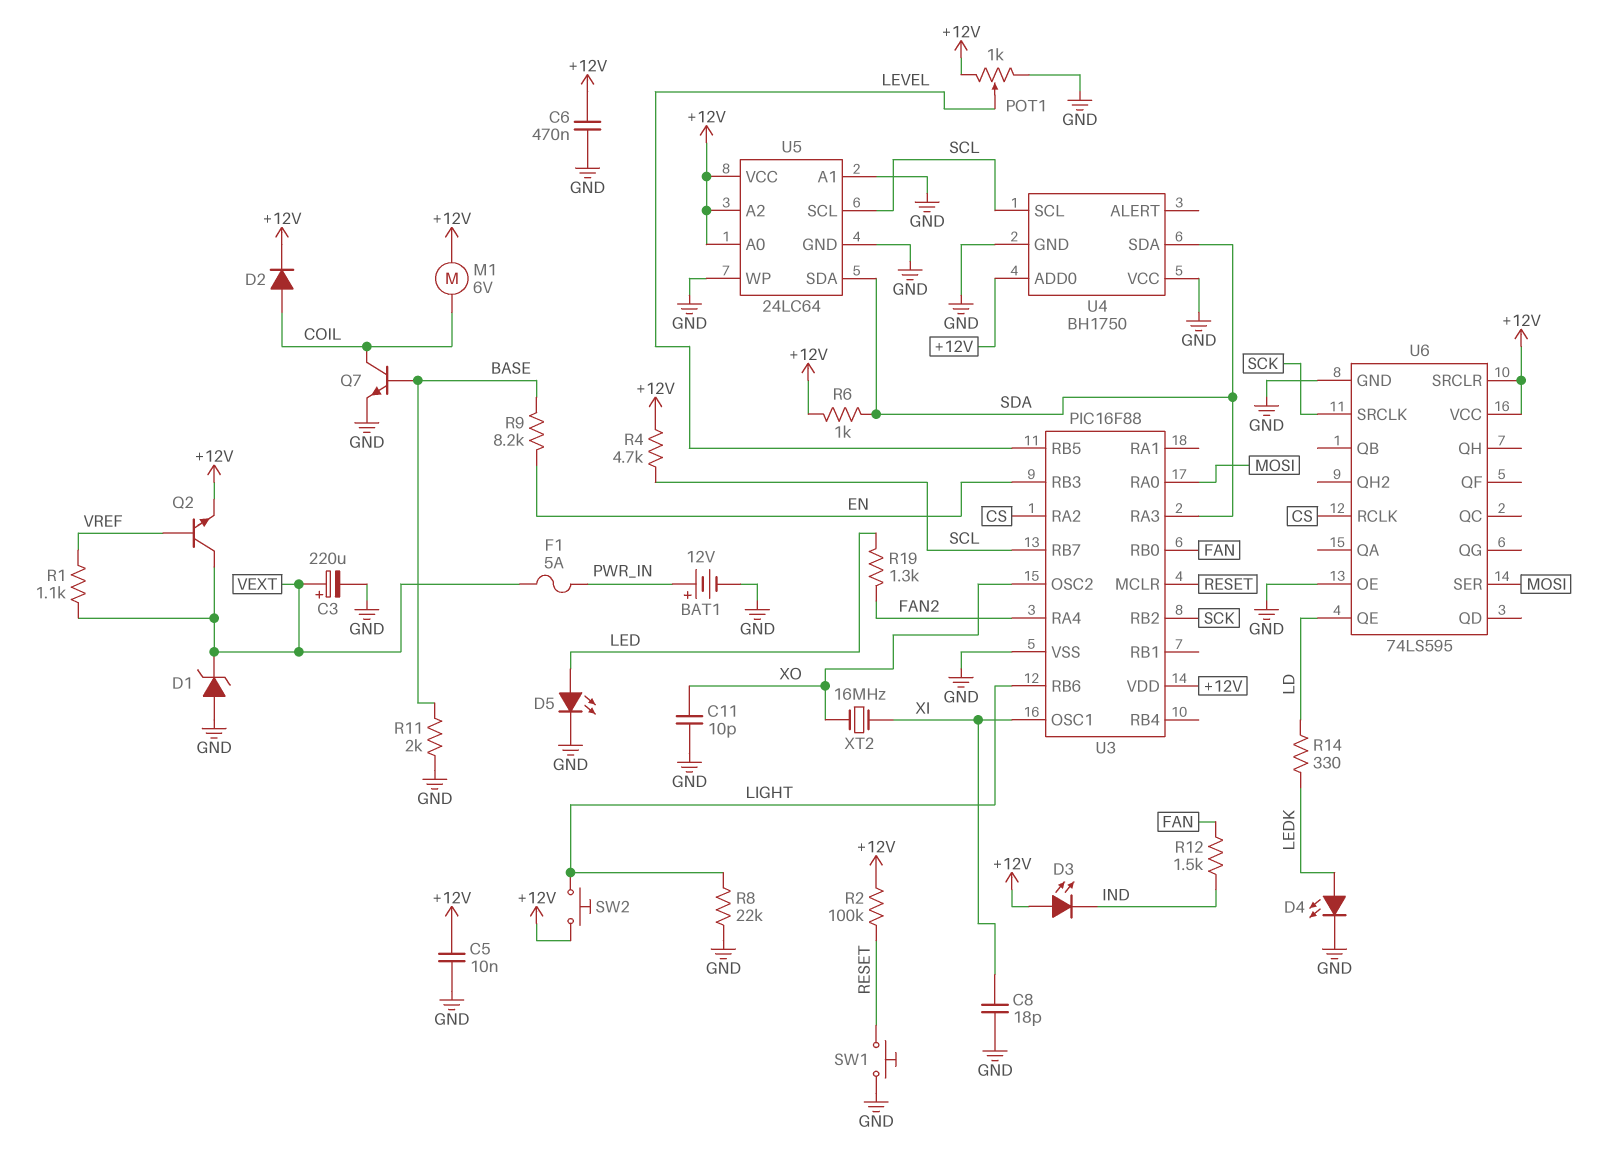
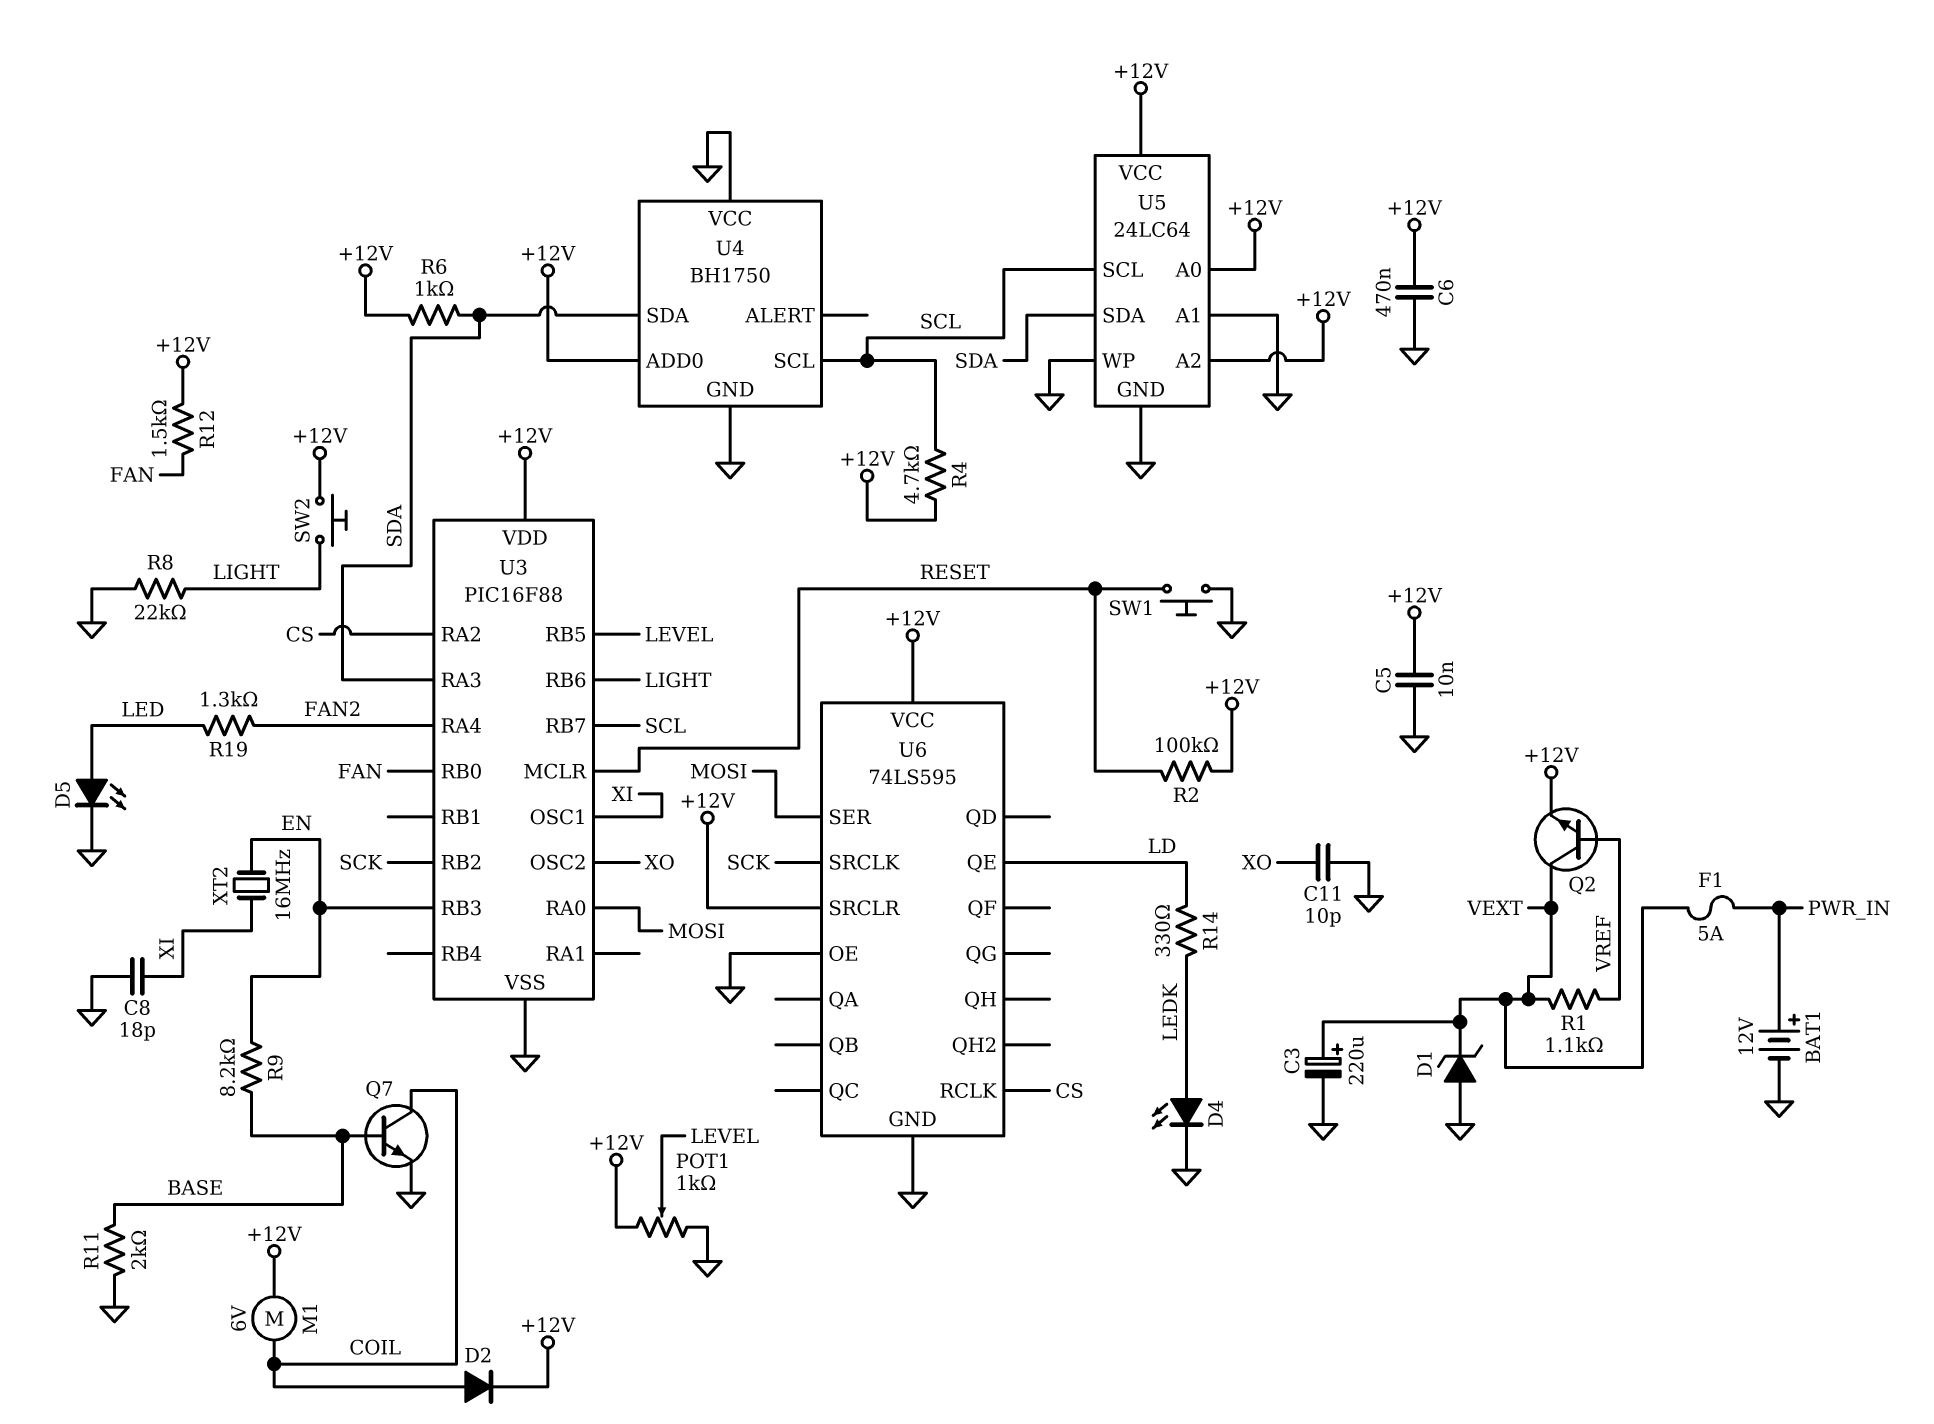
D3: LED (A +12V, K IND) -> none
R12: 1.5k (FAN, IND) -> 1.5k (+12V, FAN)
XT2: 16MHz (XI, XO) -> 16MHz (EN, XI)

